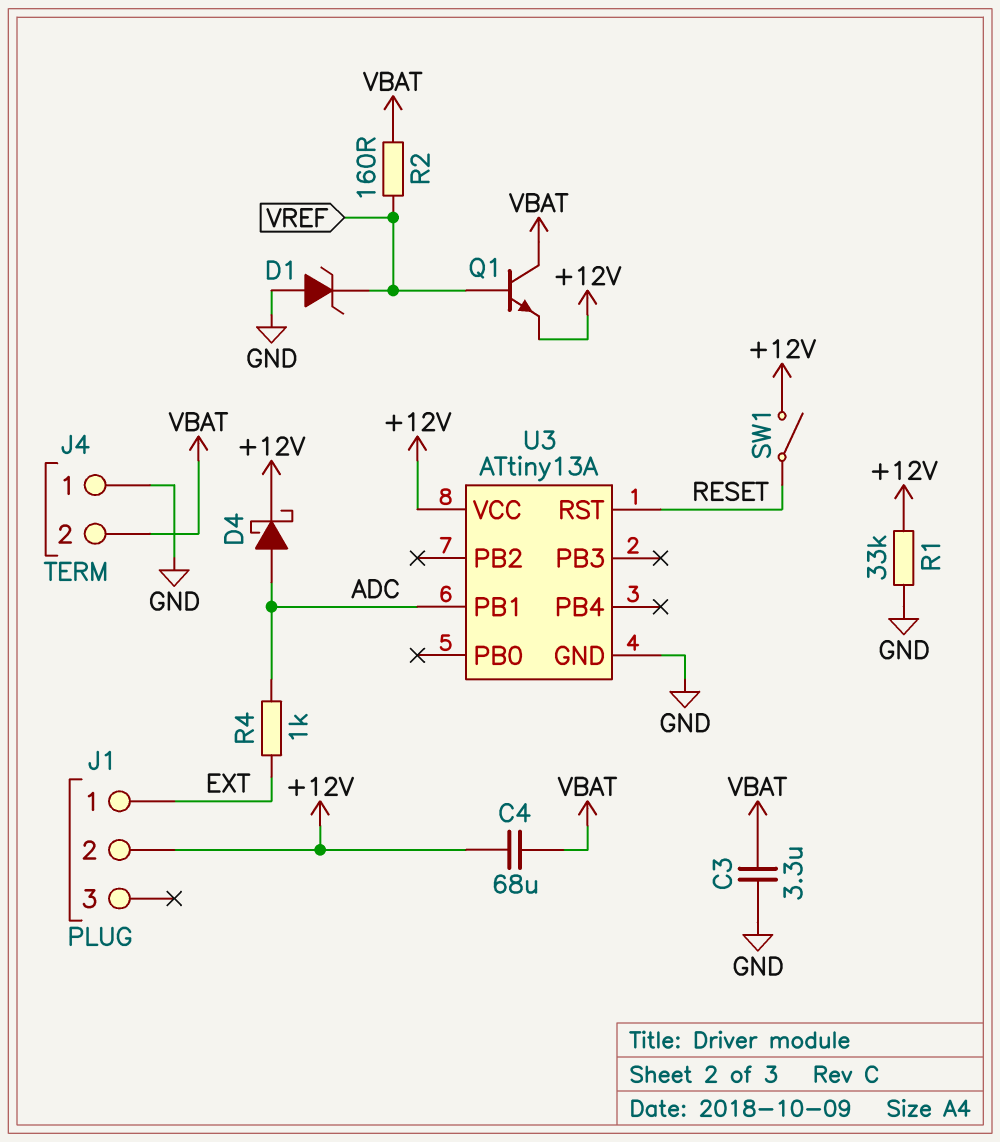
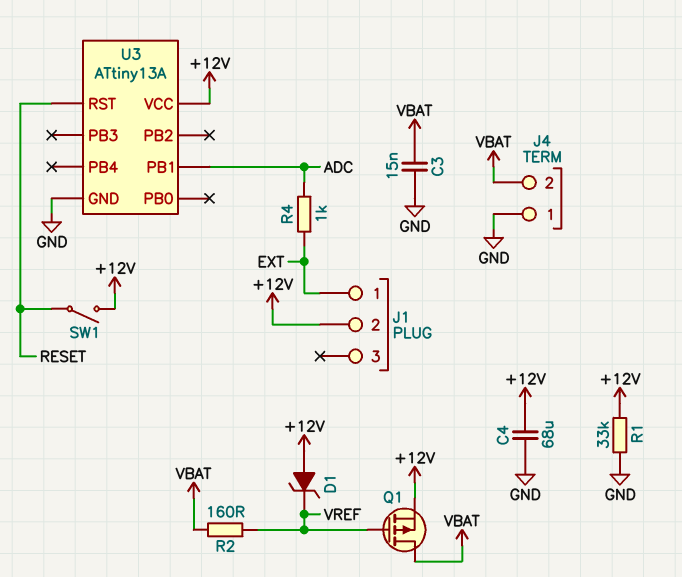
C3: 3.3uF (GND, VBAT) -> 15nF (GND, VBAT)
C4: 68uF (+12V, VBAT) -> 68uF (+12V, GND)
D1: zener (A GND, K VREF) -> zener (A +12V, K VREF)
D4: schottky (A ADC, K +12V) -> none
Q1: NPN (B VREF, C VBAT, E +12V) -> PMOS (G VREF, D VBAT, S +12V)

